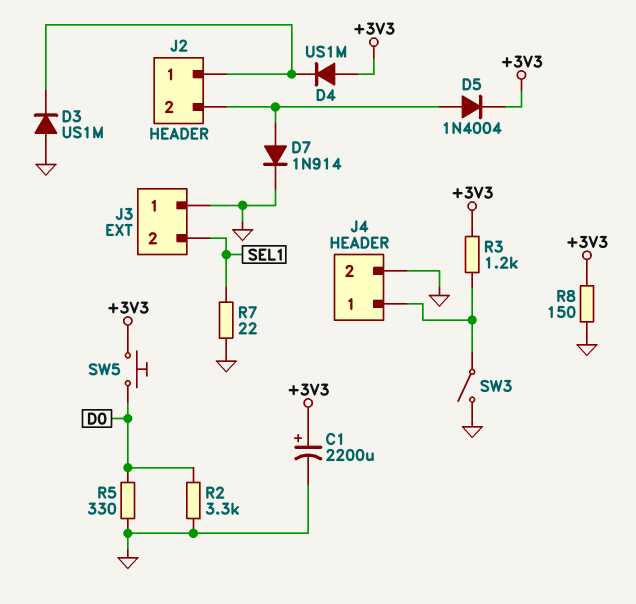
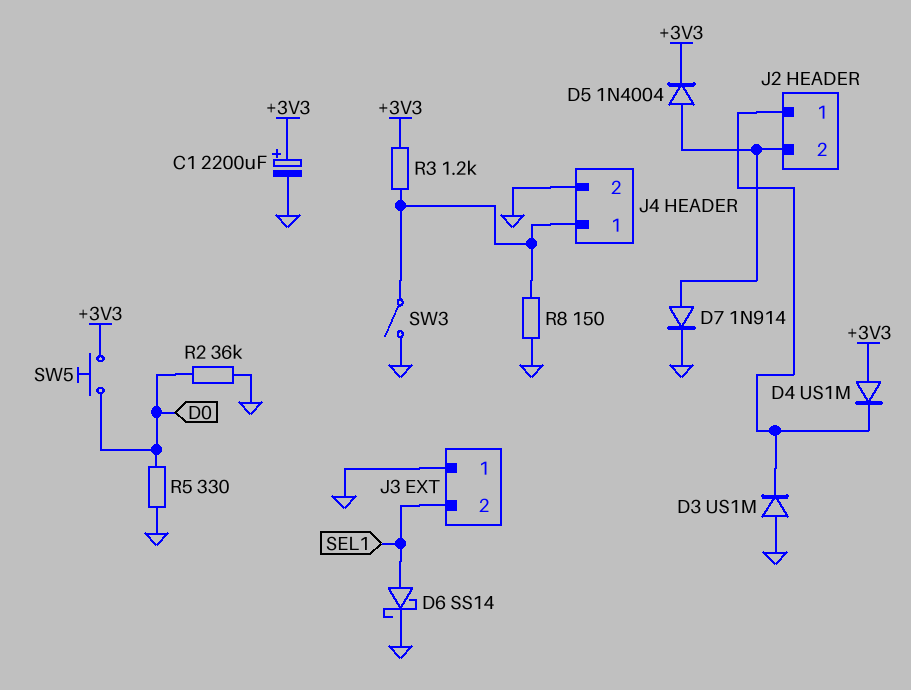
D6: none -> schottky SS14 (A SEL1, K GND)
R2: 3.3k (D0, GND) -> 36k (D0, GND)
R7: 22 (GND, SEL1) -> none
R8: 150 (+3V3, GND) -> 150 (GND, J4/1)

